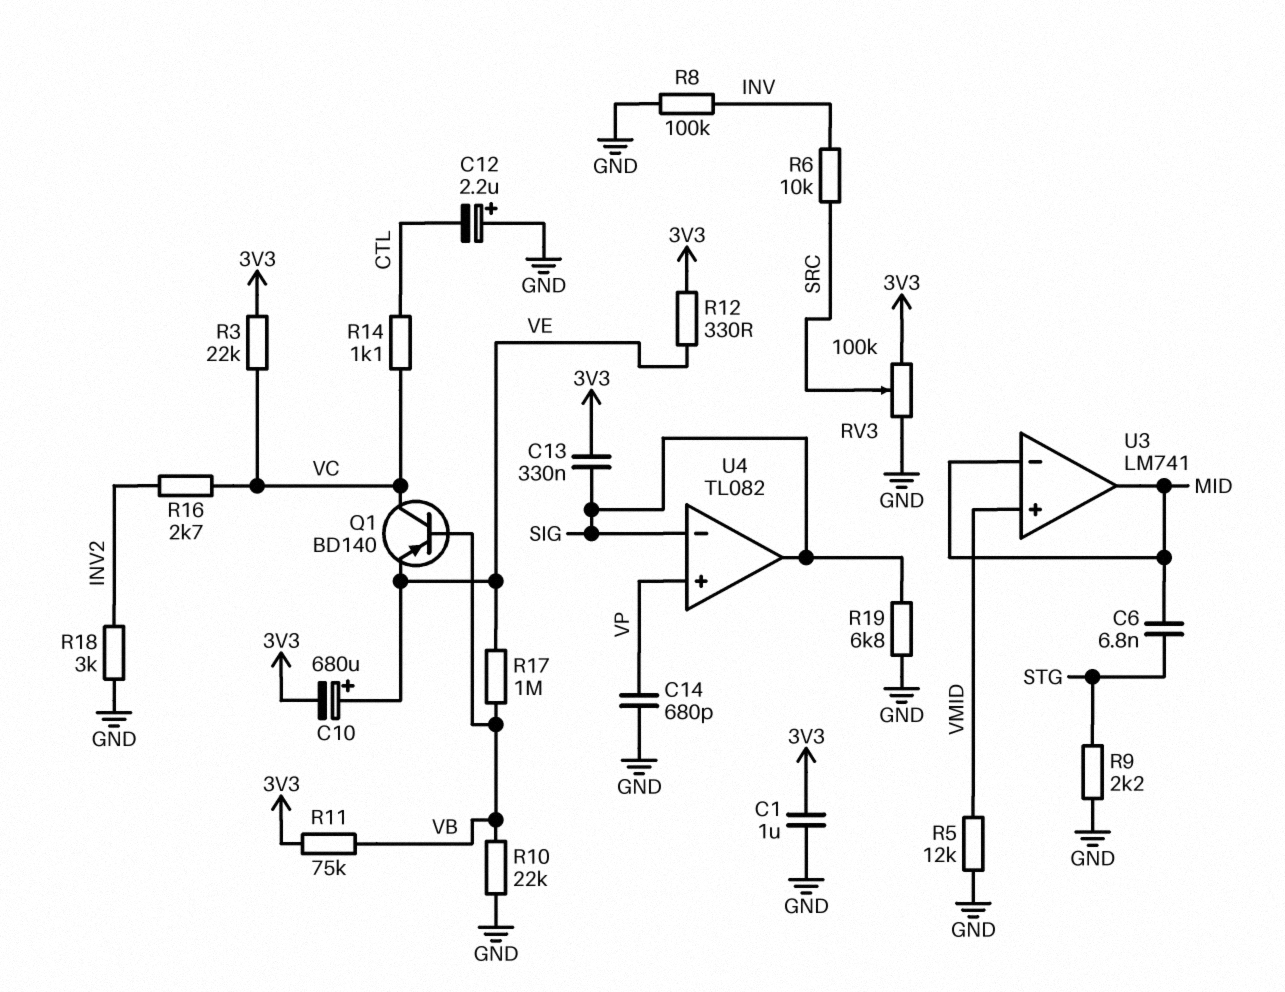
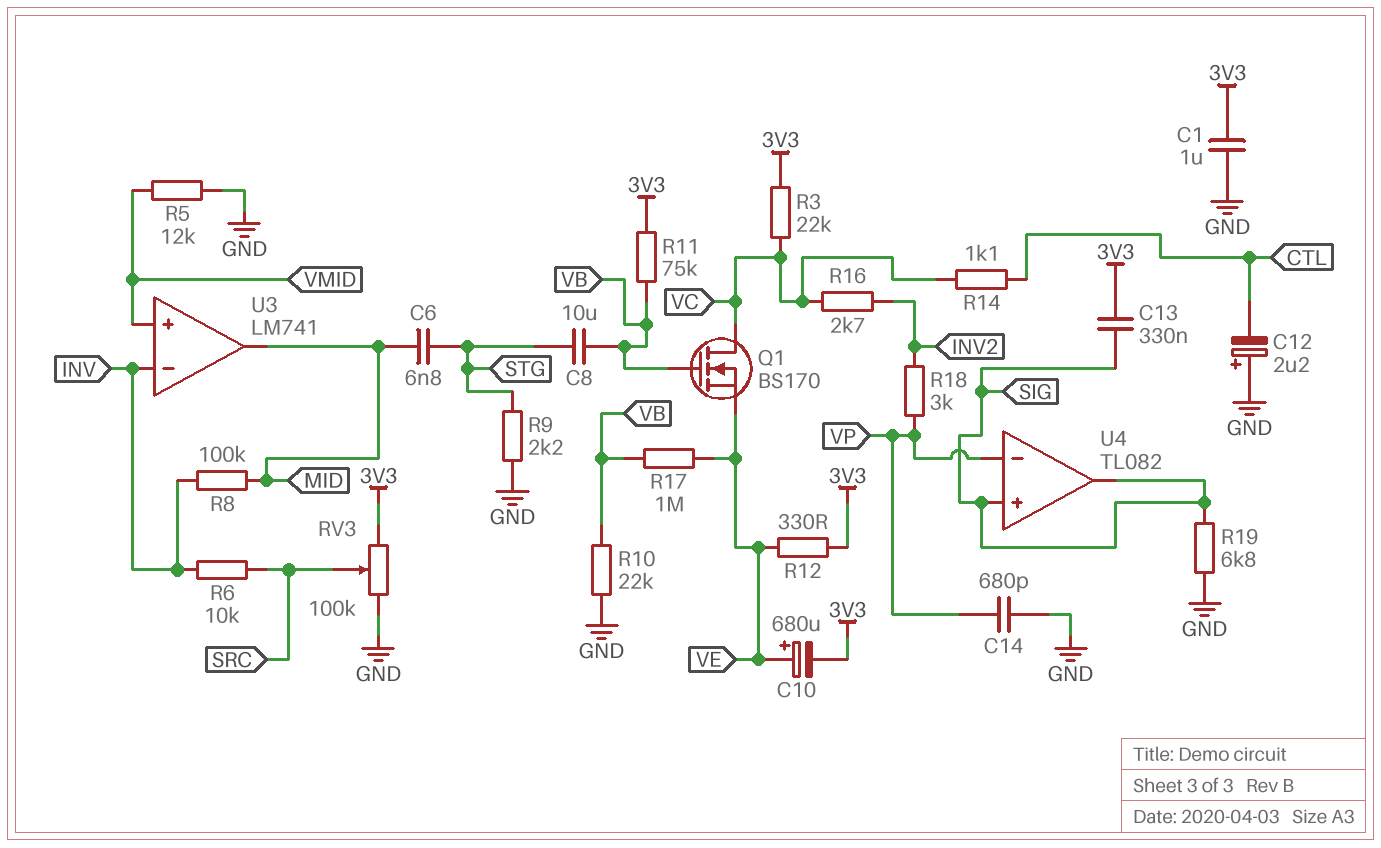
C8: none -> 10uF (STG, VB)
Q1: PNP BD140 (B VB, C VC, E VE) -> NMOS BS170 (G VB, D VC, S VE)
R8: 100k (GND, INV) -> 100k (INV, MID)
R18: 3k (GND, INV2) -> 3k (INV2, VP)
U3 pin in-: MID -> INV
U4 pin in+: VP -> SIG
U4 pin in-: SIG -> VP

